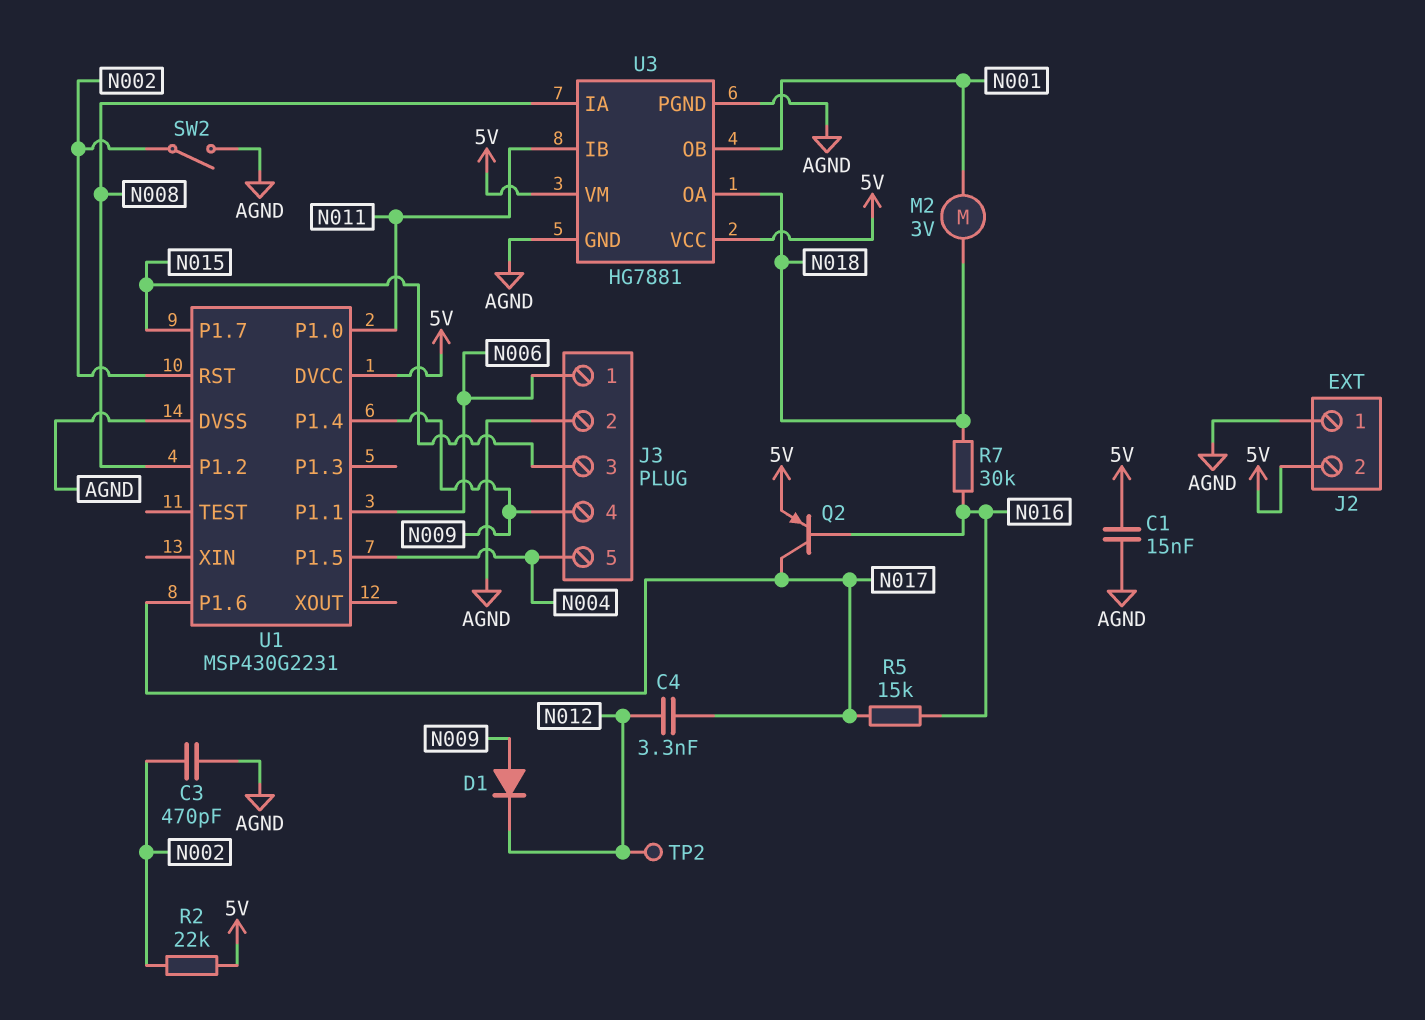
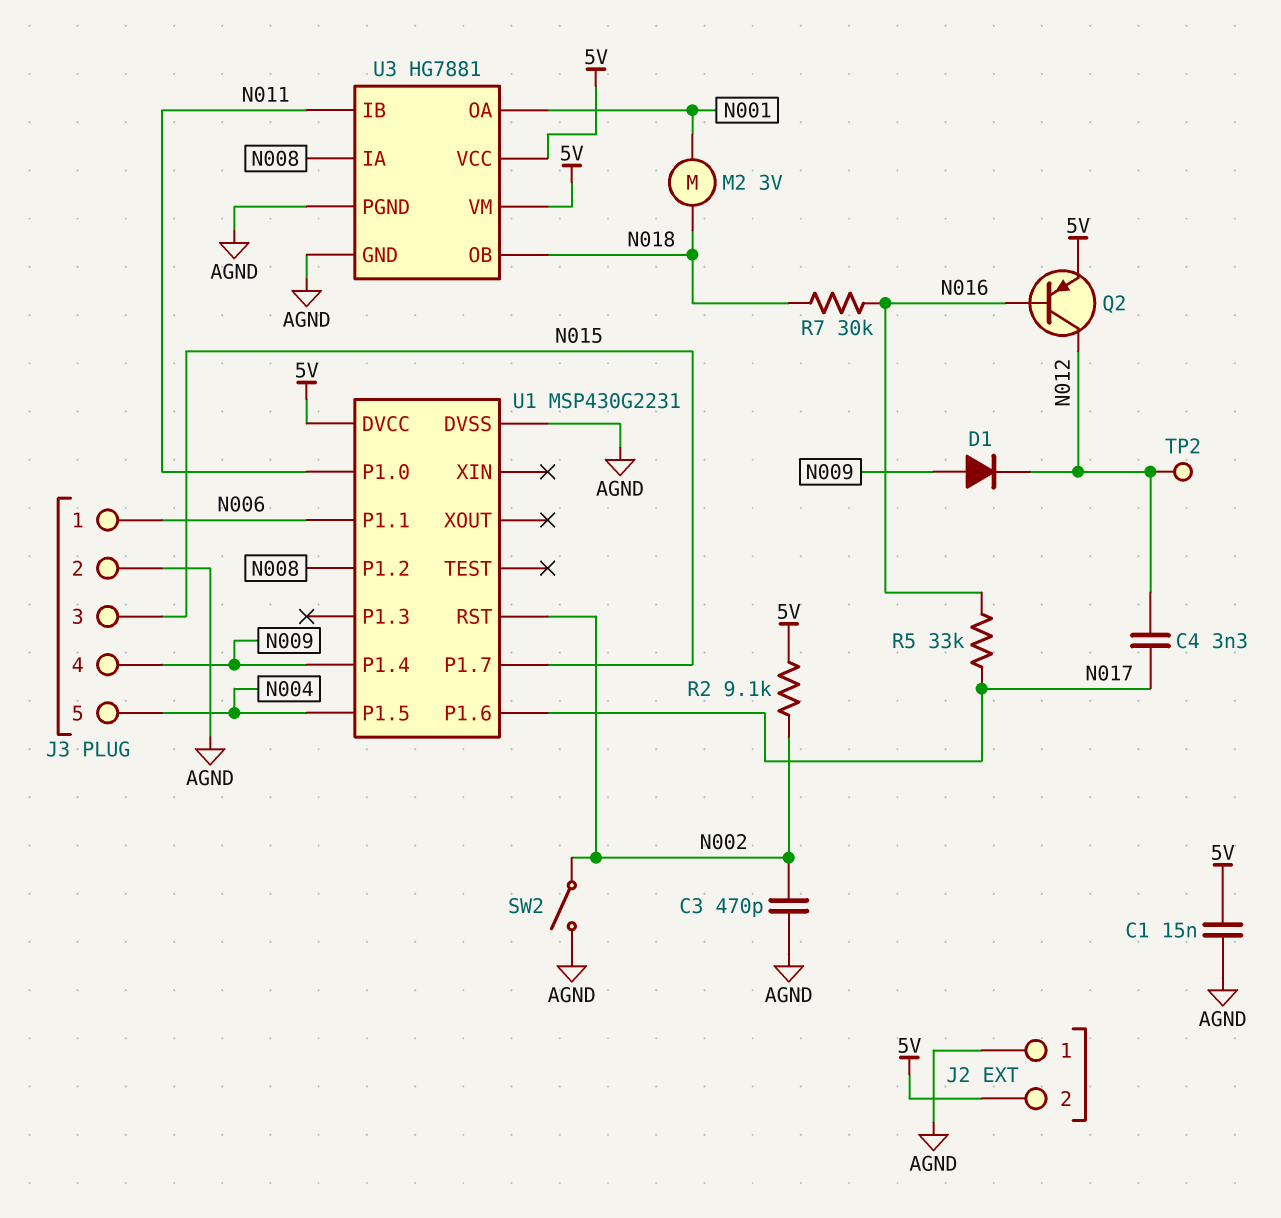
Q2: PNP (B N016, C N017, E 5V) -> PNP (B N016, C N012, E 5V)
R2: 22k (5V, N002) -> 9.1k (5V, N002)
R5: 15k (N016, N017) -> 33k (N016, N017)
U3 pin OA: N018 -> N001
U3 pin OB: N001 -> N018

